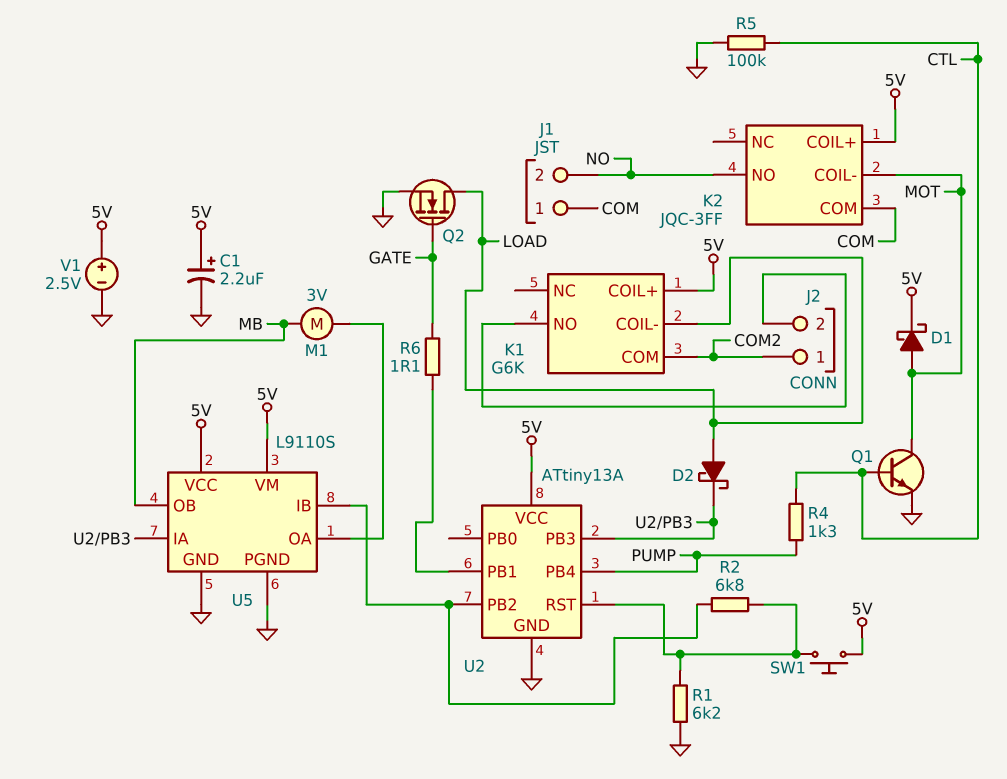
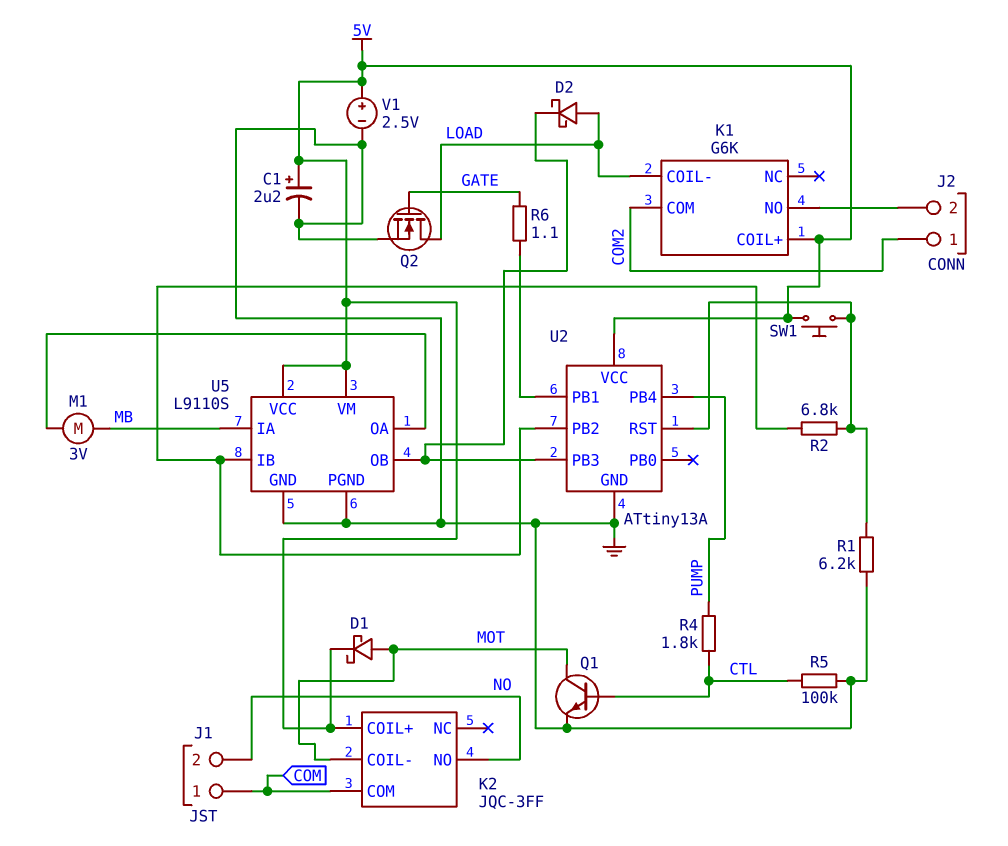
R4: 1.3k (CTL, PUMP) -> 1.8k (CTL, PUMP)
U5 pin IA: U2/PB3 -> MB
U5 pin OB: MB -> U2/PB3

